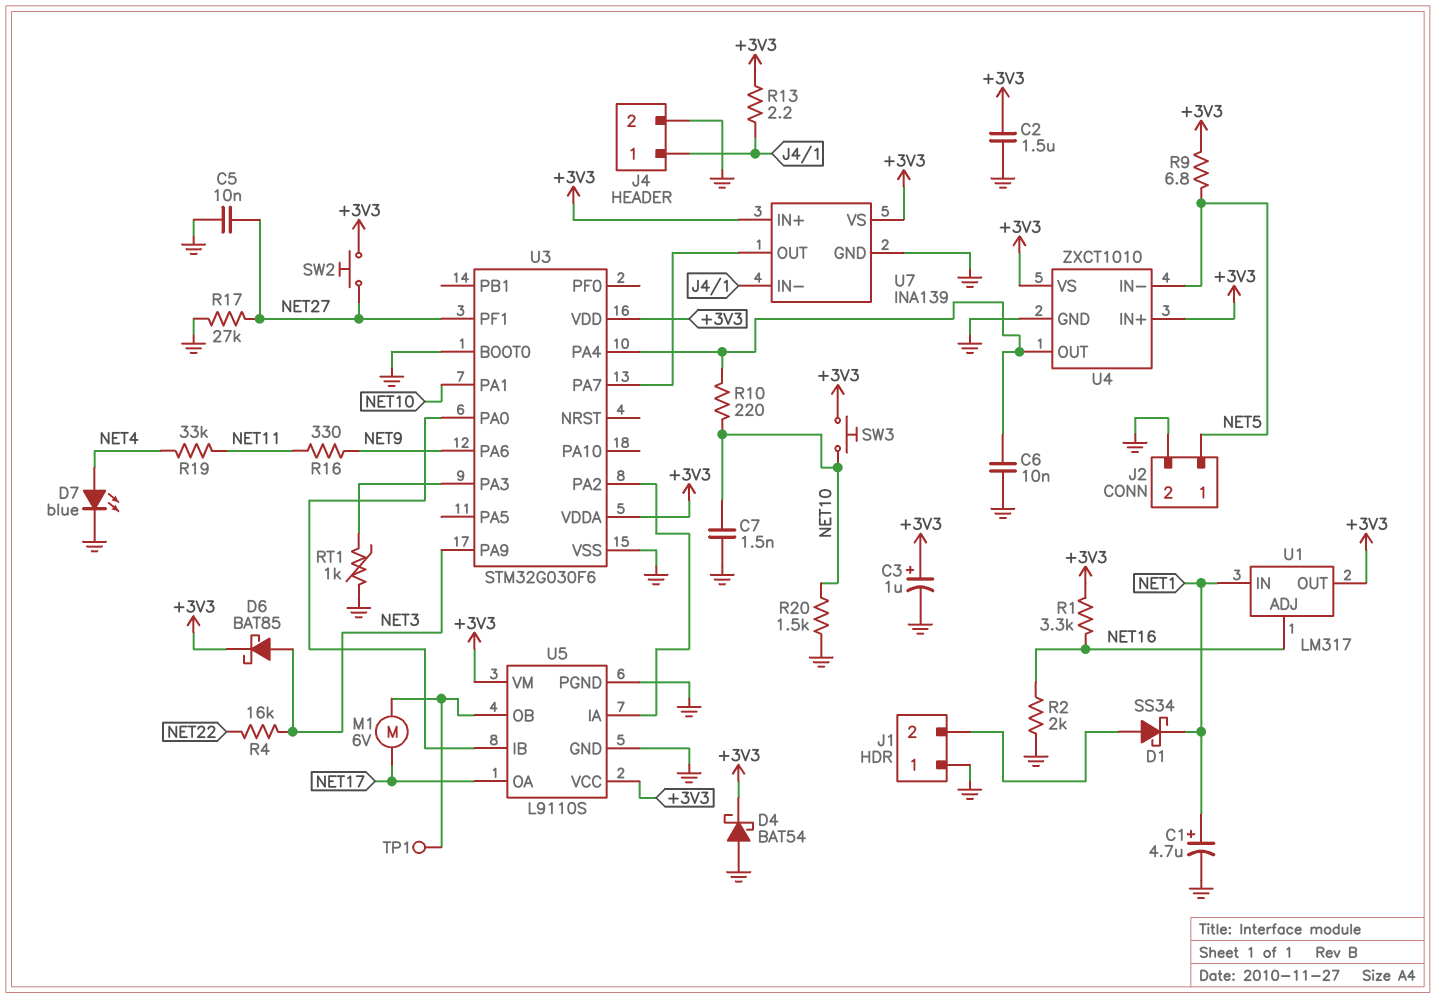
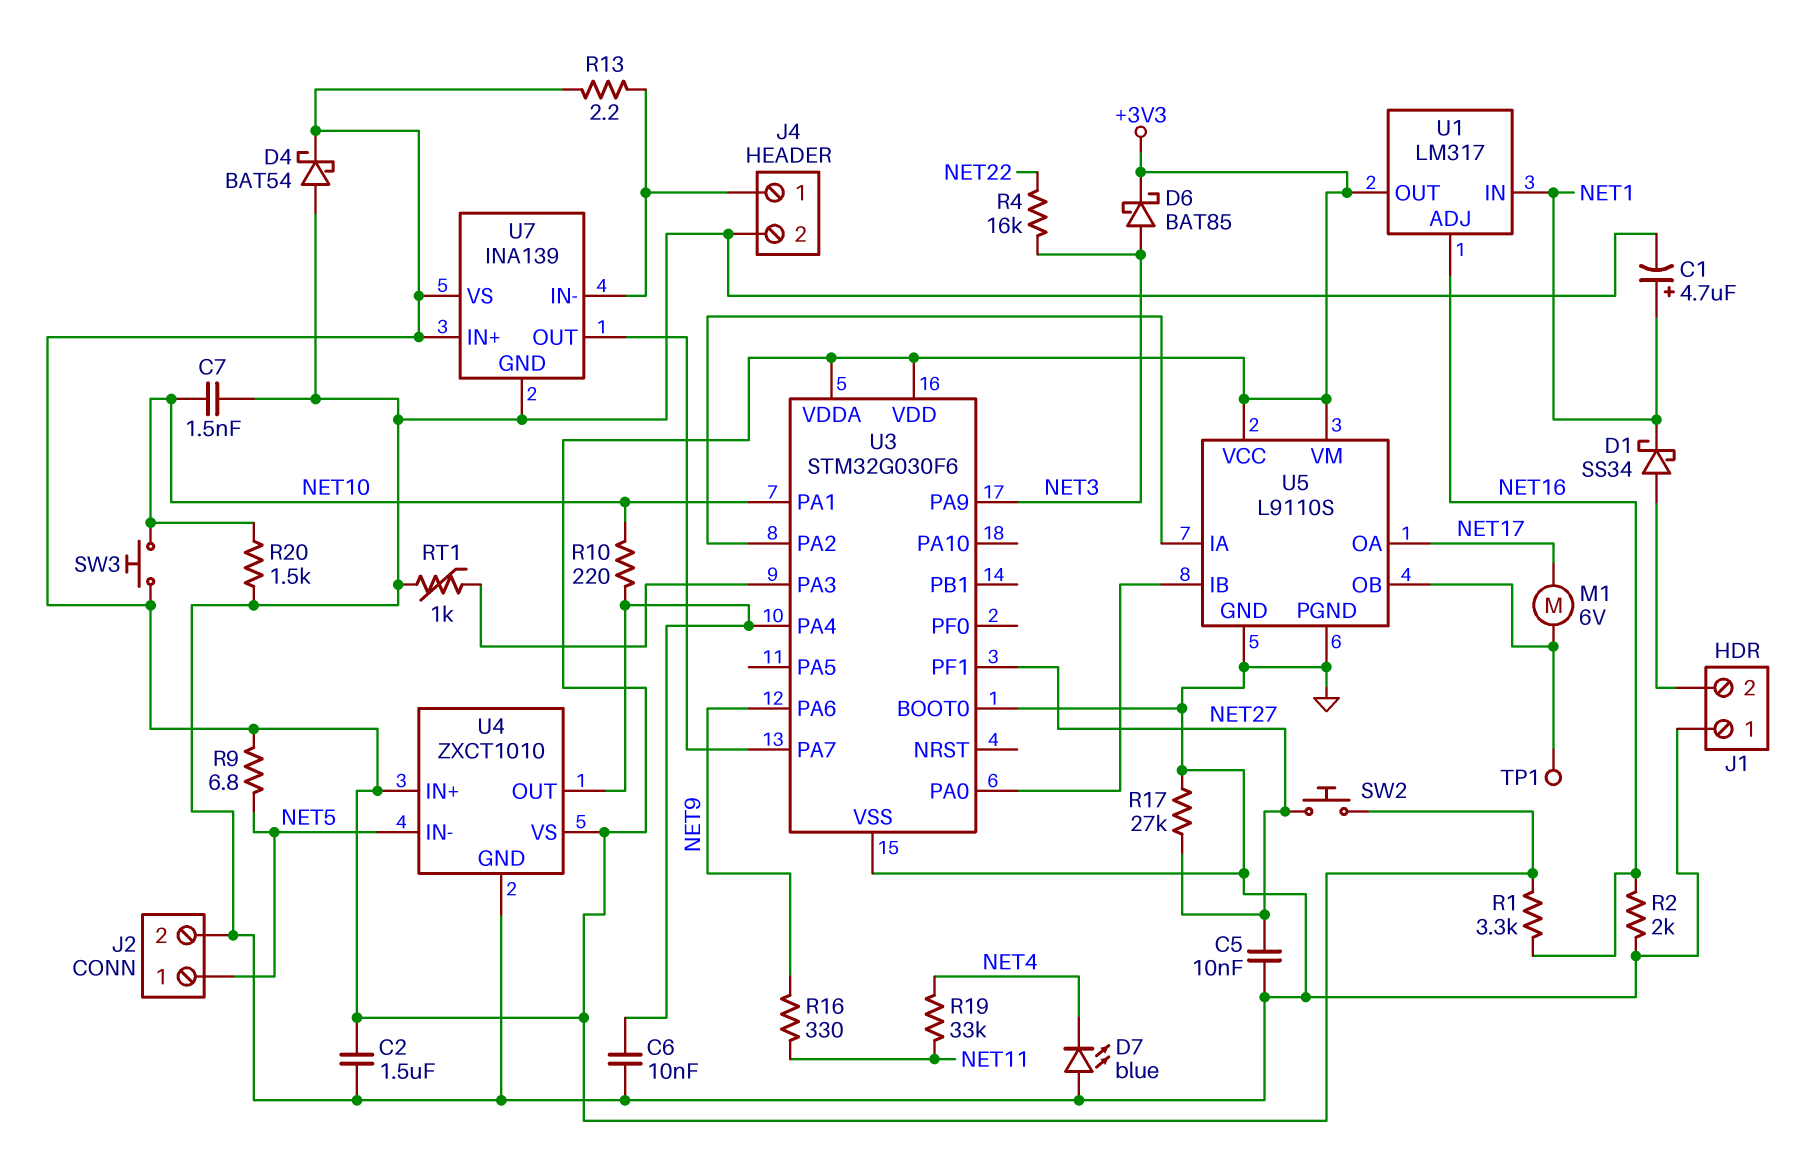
C3: 1uF (plus +3V3, minus GND) -> none
D7: LED blue (A NET4, K GND) -> LED blue (A GND, K NET4)

